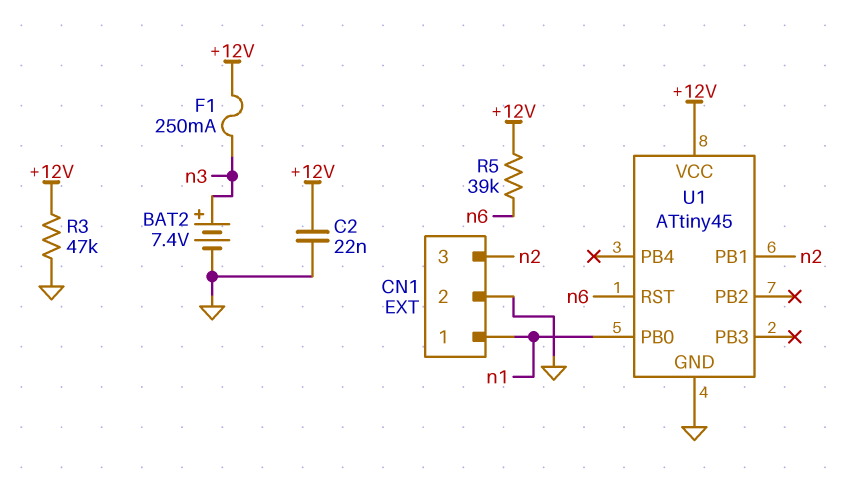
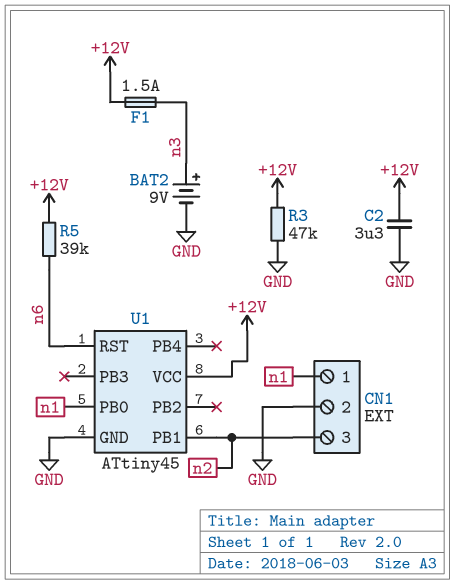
BAT2: 7.4V (plus n3, minus GND) -> 9V (plus n3, minus GND)
C2: 22nF (+12V, GND) -> 3.3uF (+12V, GND)
F1: 250mA (+12V, n3) -> 1.5A (+12V, n3)

